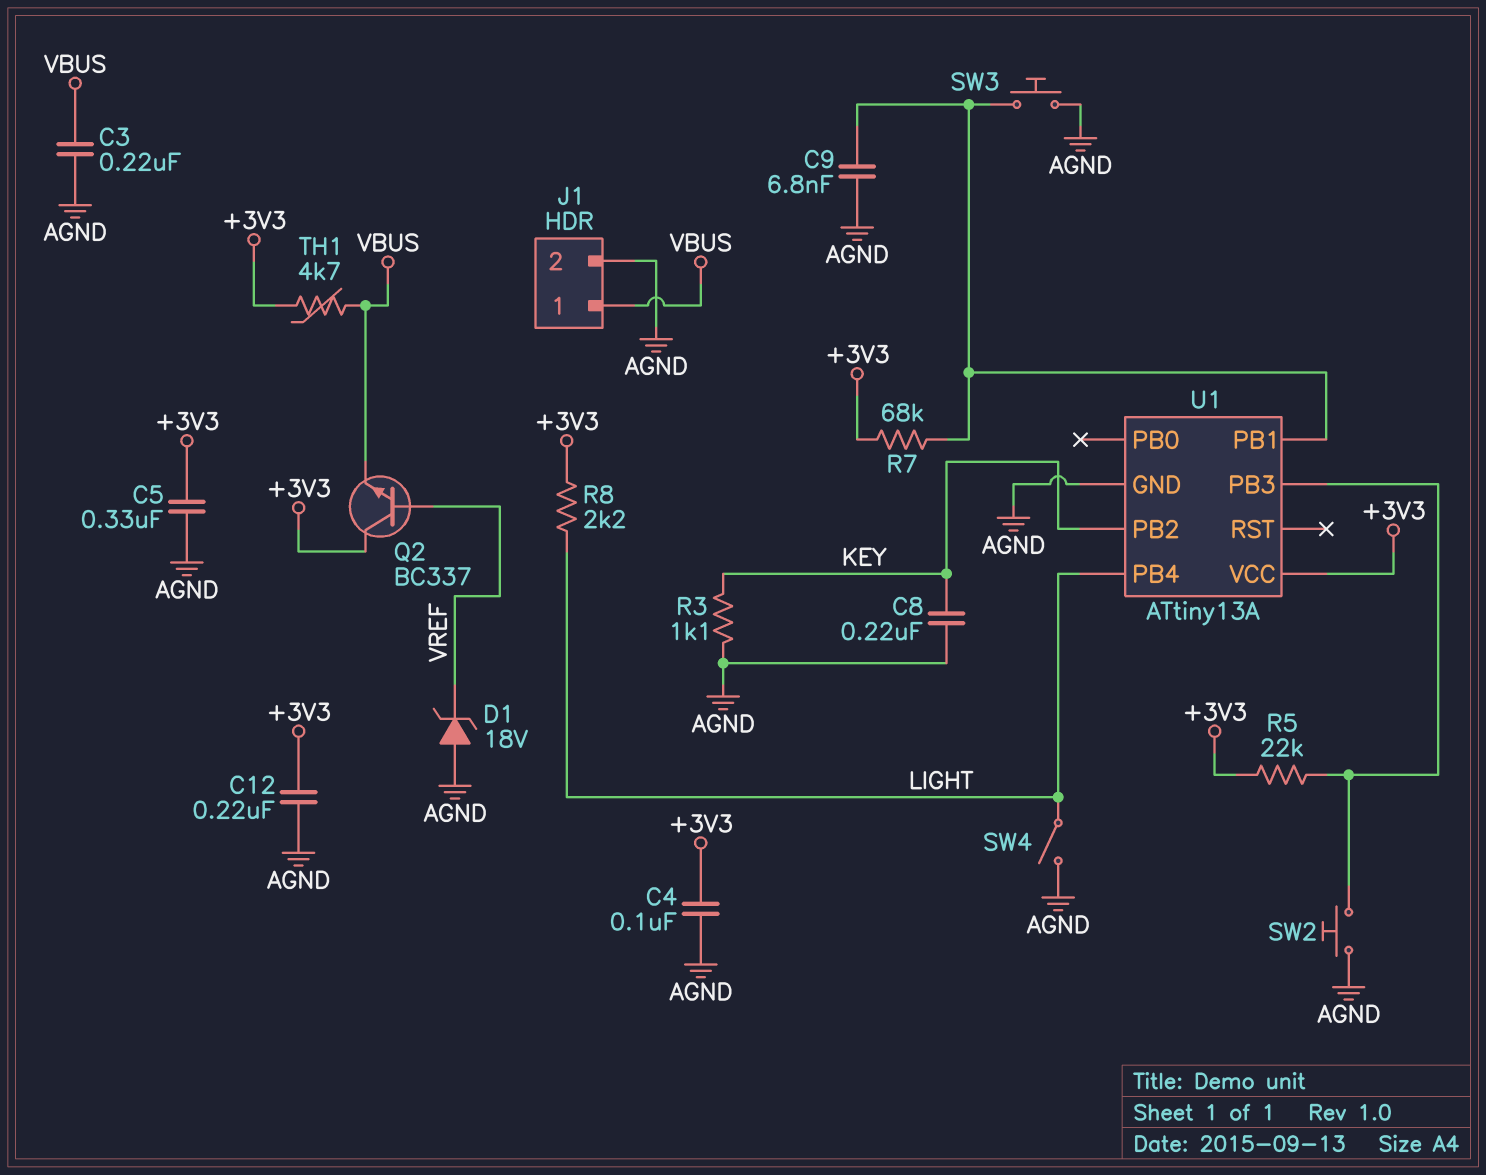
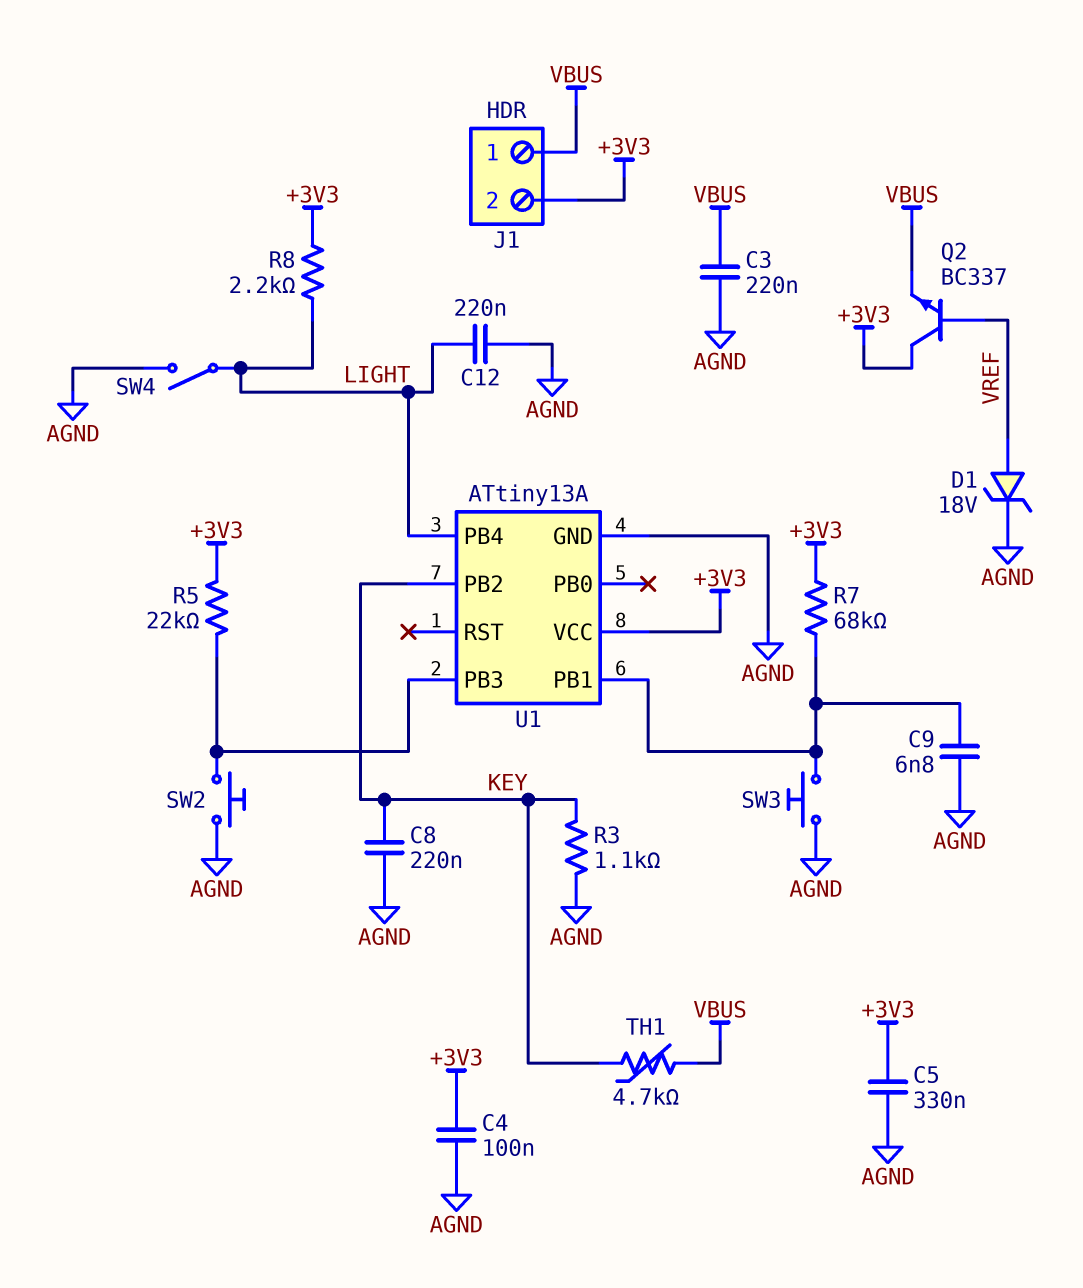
C12: 220nF (+3V3, AGND) -> 220nF (AGND, LIGHT)
D1: zener 18V (A AGND, K VREF) -> zener 18V (A VREF, K AGND)
J1 pin 2: AGND -> +3V3
TH1: 4.7k (+3V3, VBUS) -> 4.7k (KEY, VBUS)

